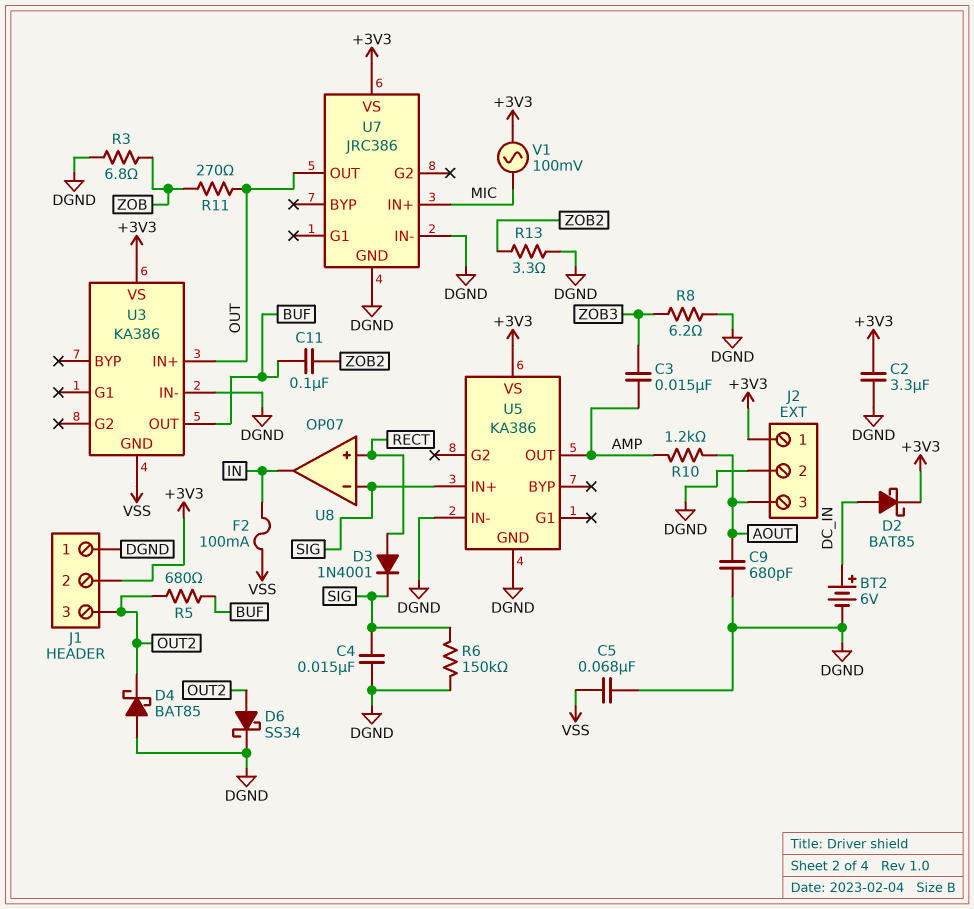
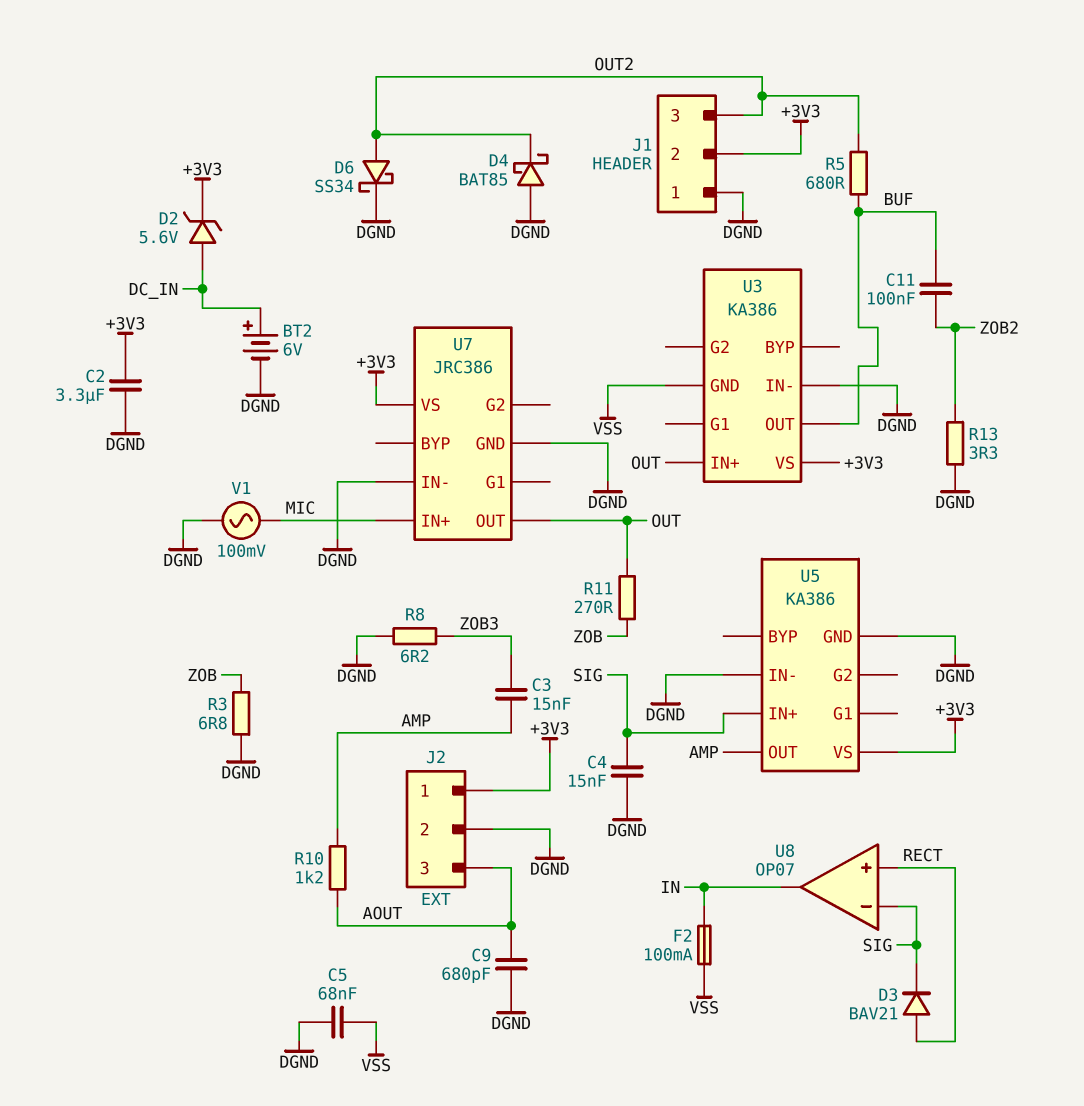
D2: schottky BAT85 (A DC_IN, K +3V3) -> zener 5.6V (A DC_IN, K +3V3)
D3: diode 1N4001 (A RECT, K SIG) -> diode BAV21 (A RECT, K SIG)
R6: 150k (DGND, SIG) -> none
V1: AC 100mV (+3V3, MIC) -> AC 100mV (DGND, MIC)

